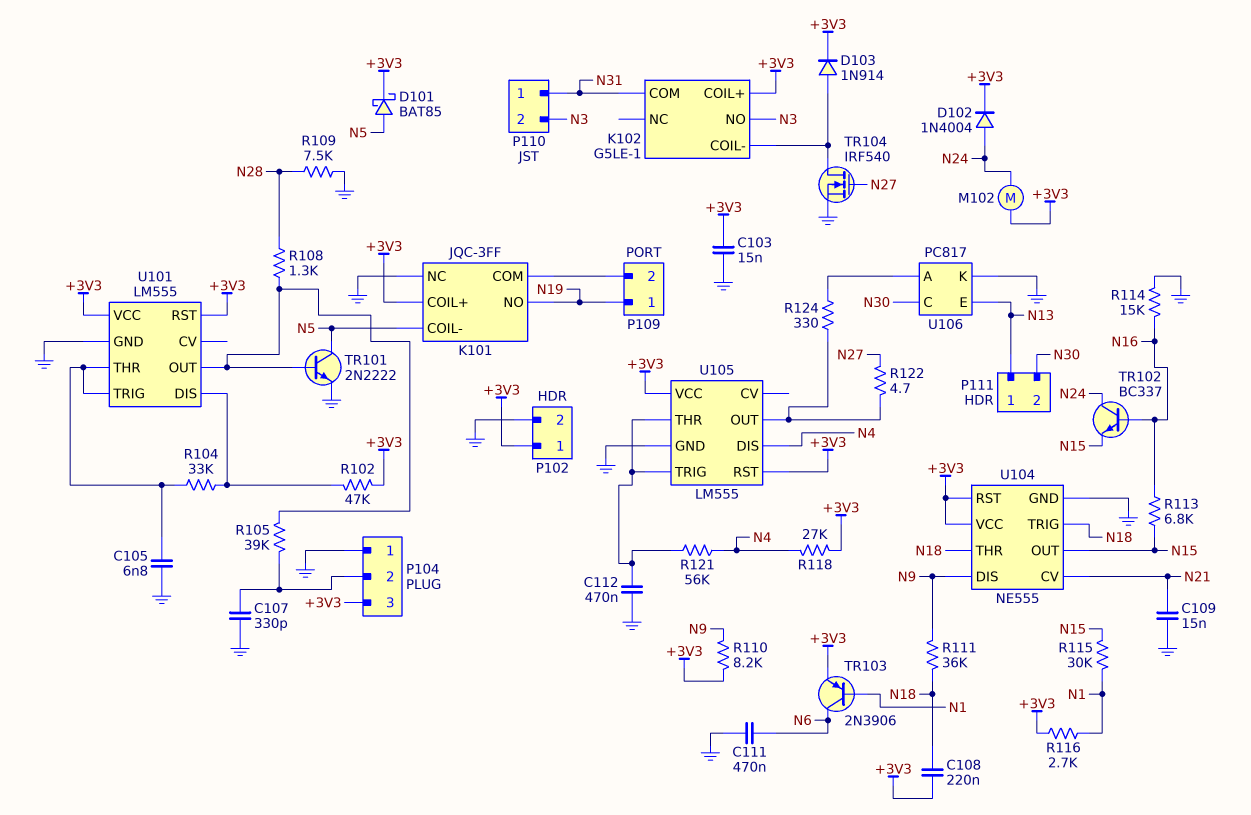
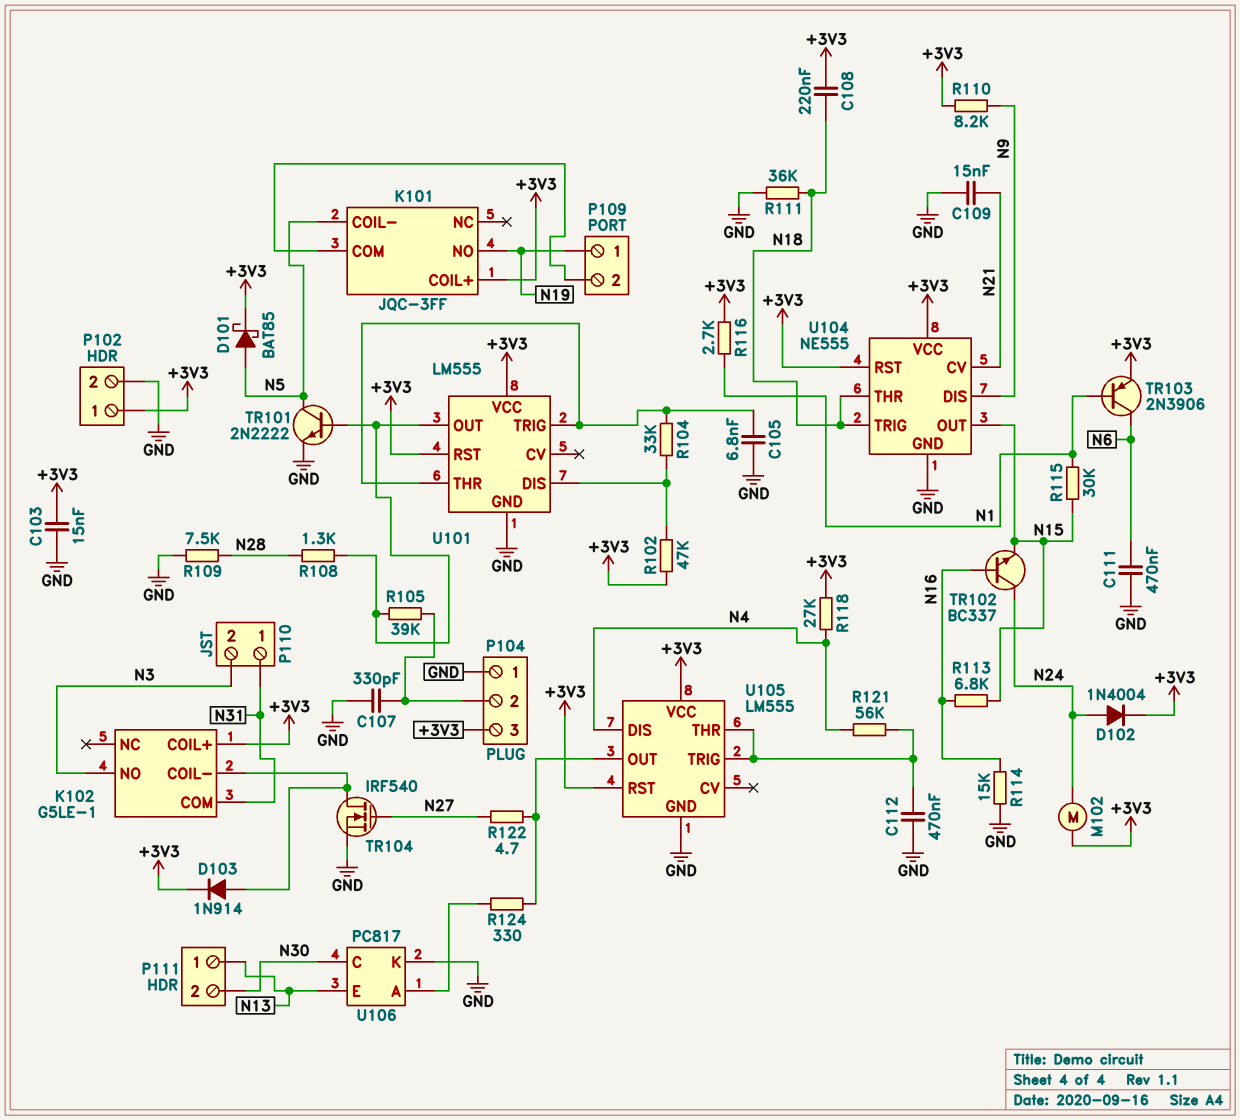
K101 pin NC: GND -> none
R111: 36k (N9, N18) -> 36k (GND, N18)

